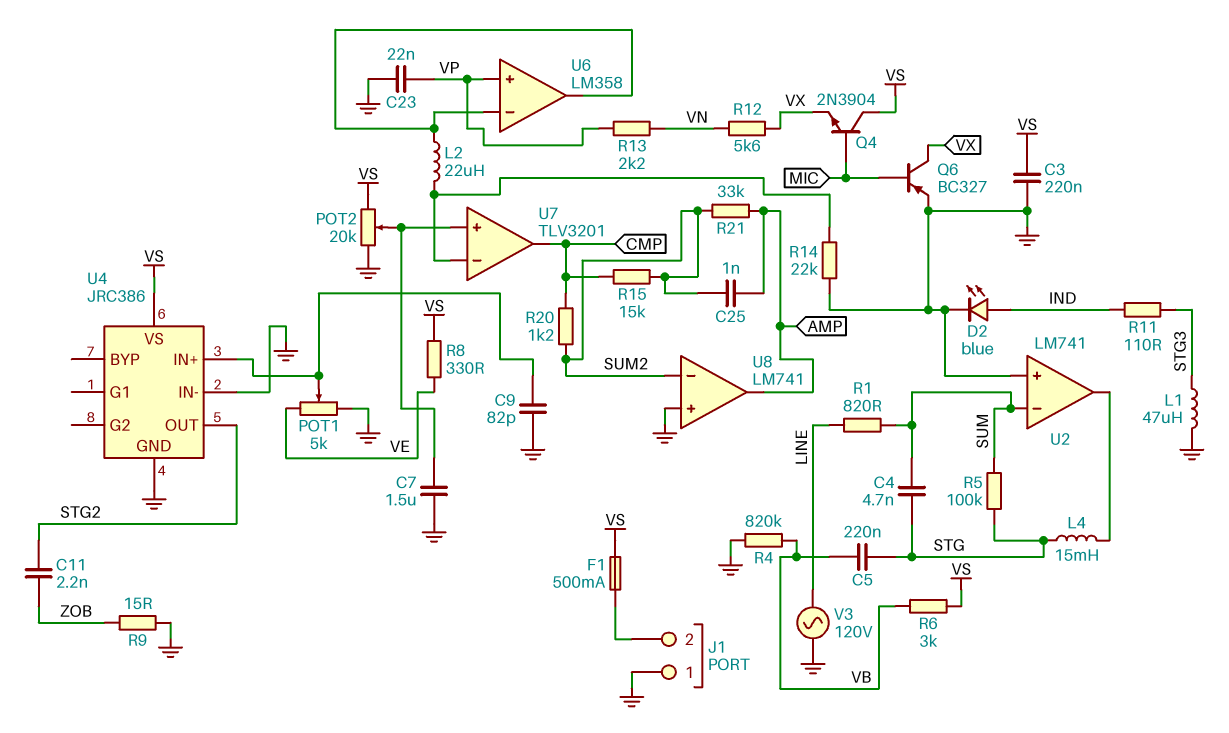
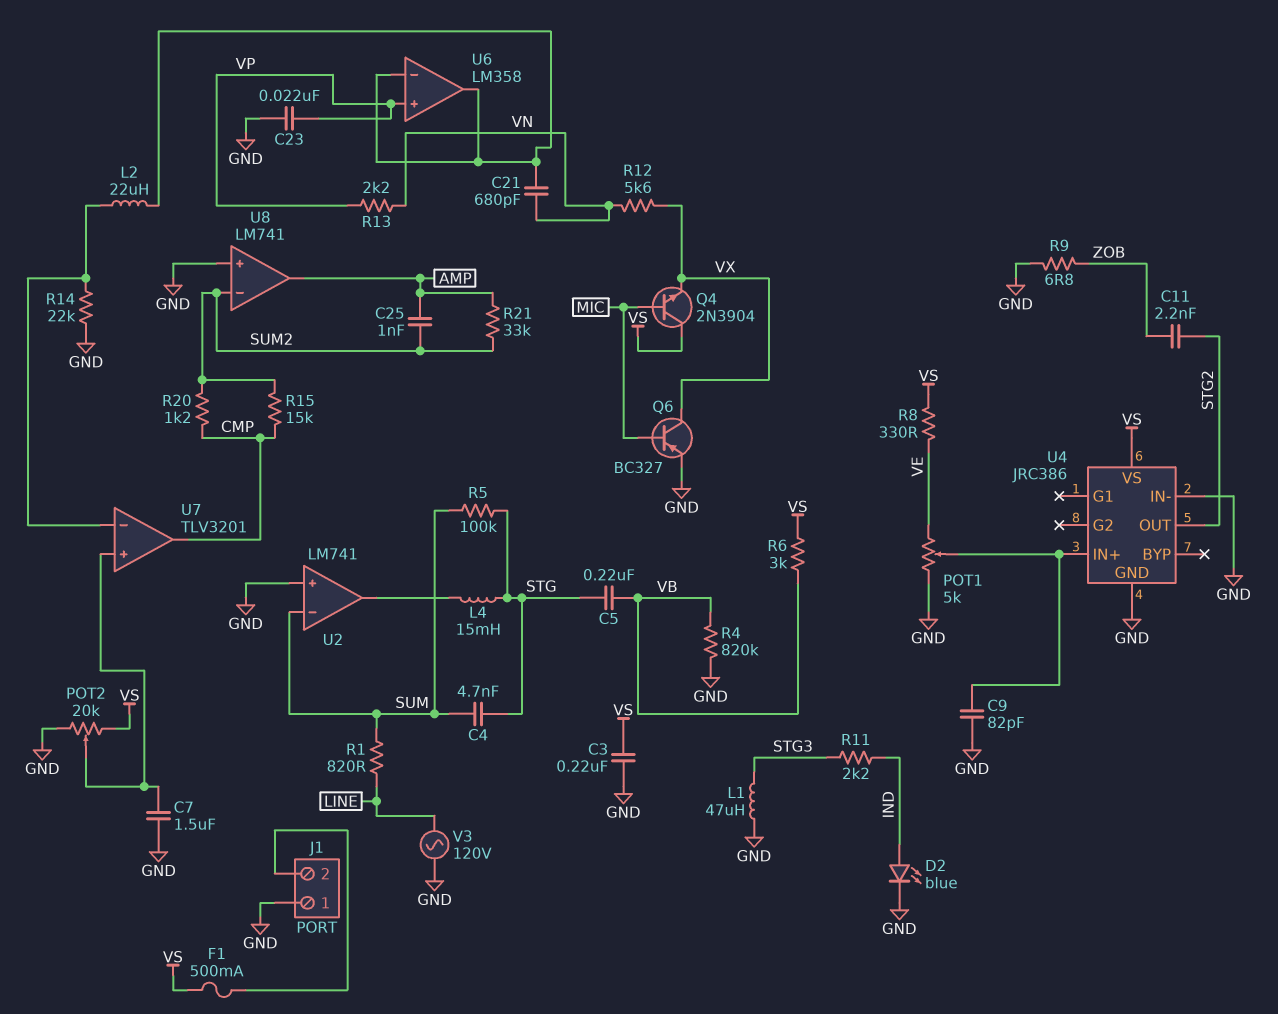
C21: none -> 680pF (U6/in-, VN)
R9: 15 (GND, ZOB) -> 6.8 (GND, ZOB)
R11: 110 (IND, STG3) -> 2.2k (IND, STG3)

